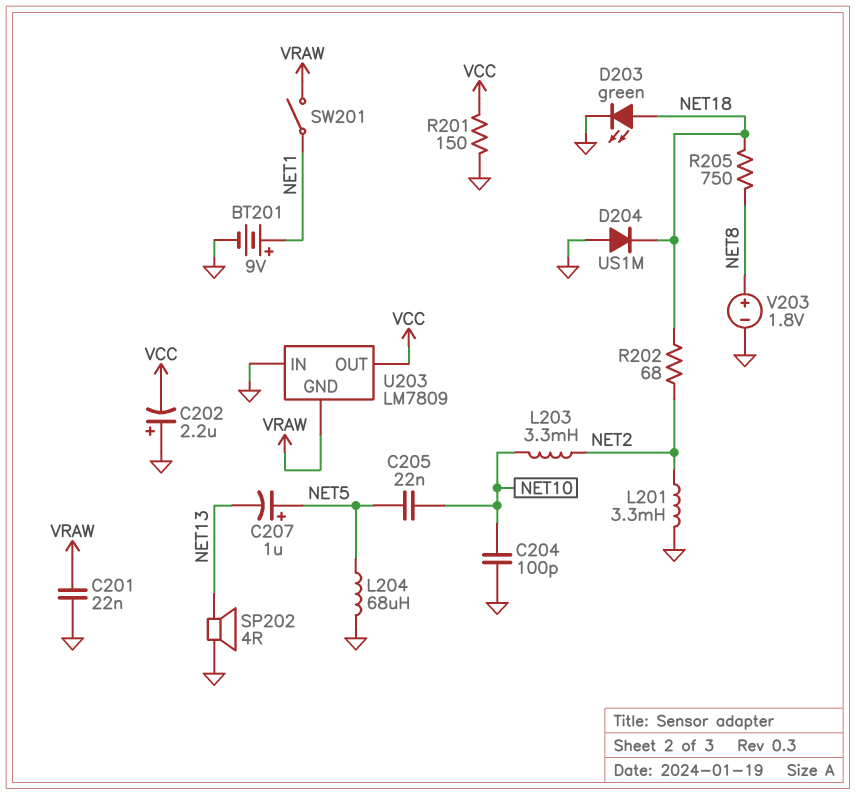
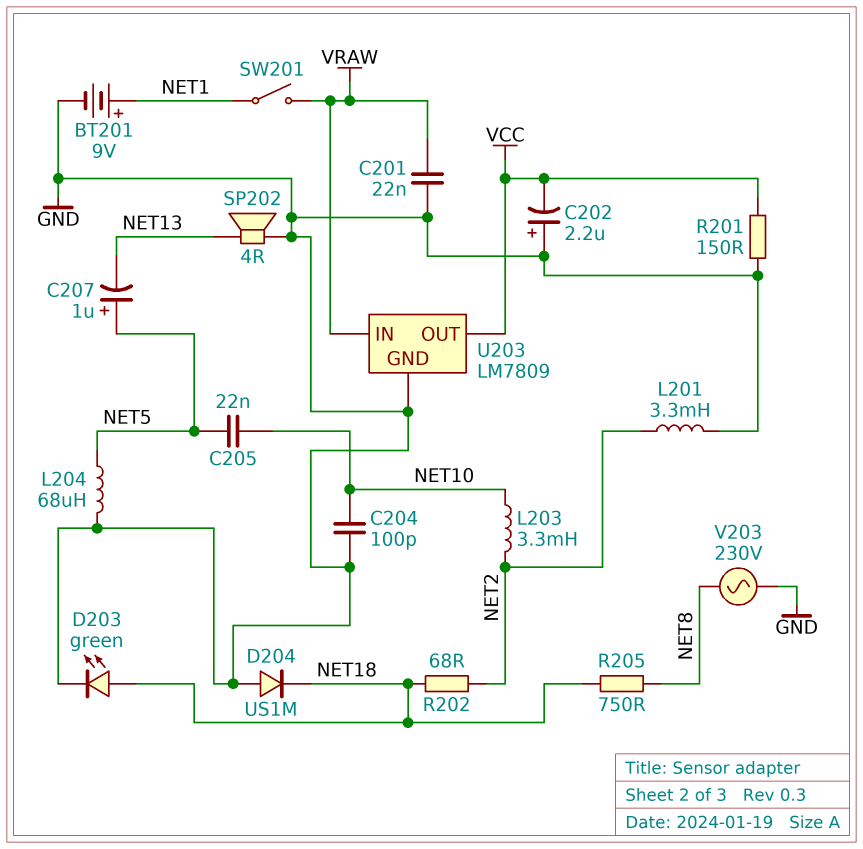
U203 pin GND: VRAW -> GND
U203 pin IN: GND -> VRAW
V203: 1.8V (plus NET8, minus GND) -> AC 230V (GND, NET8)

